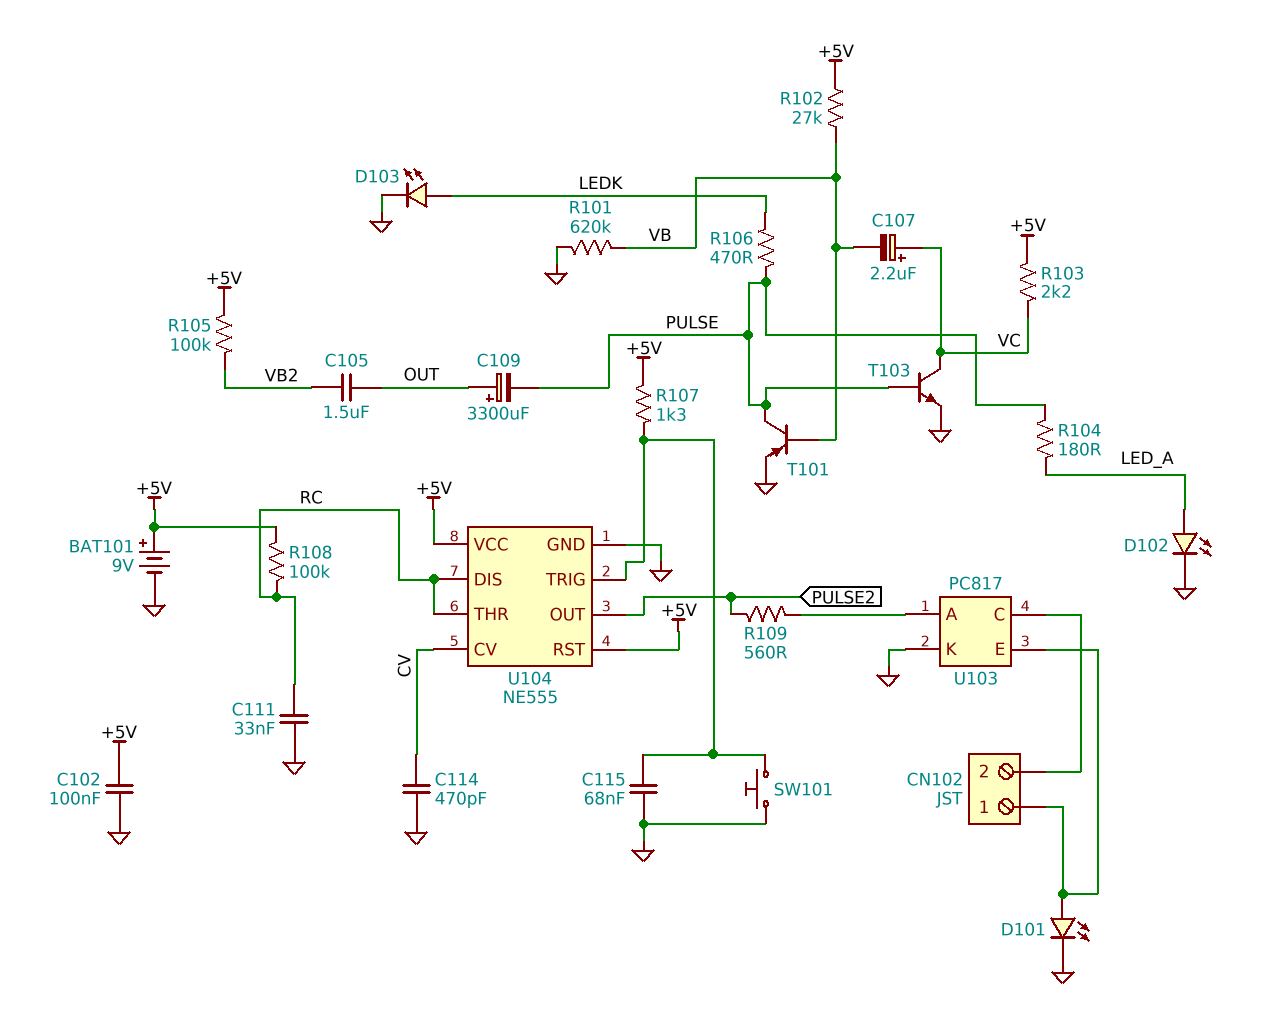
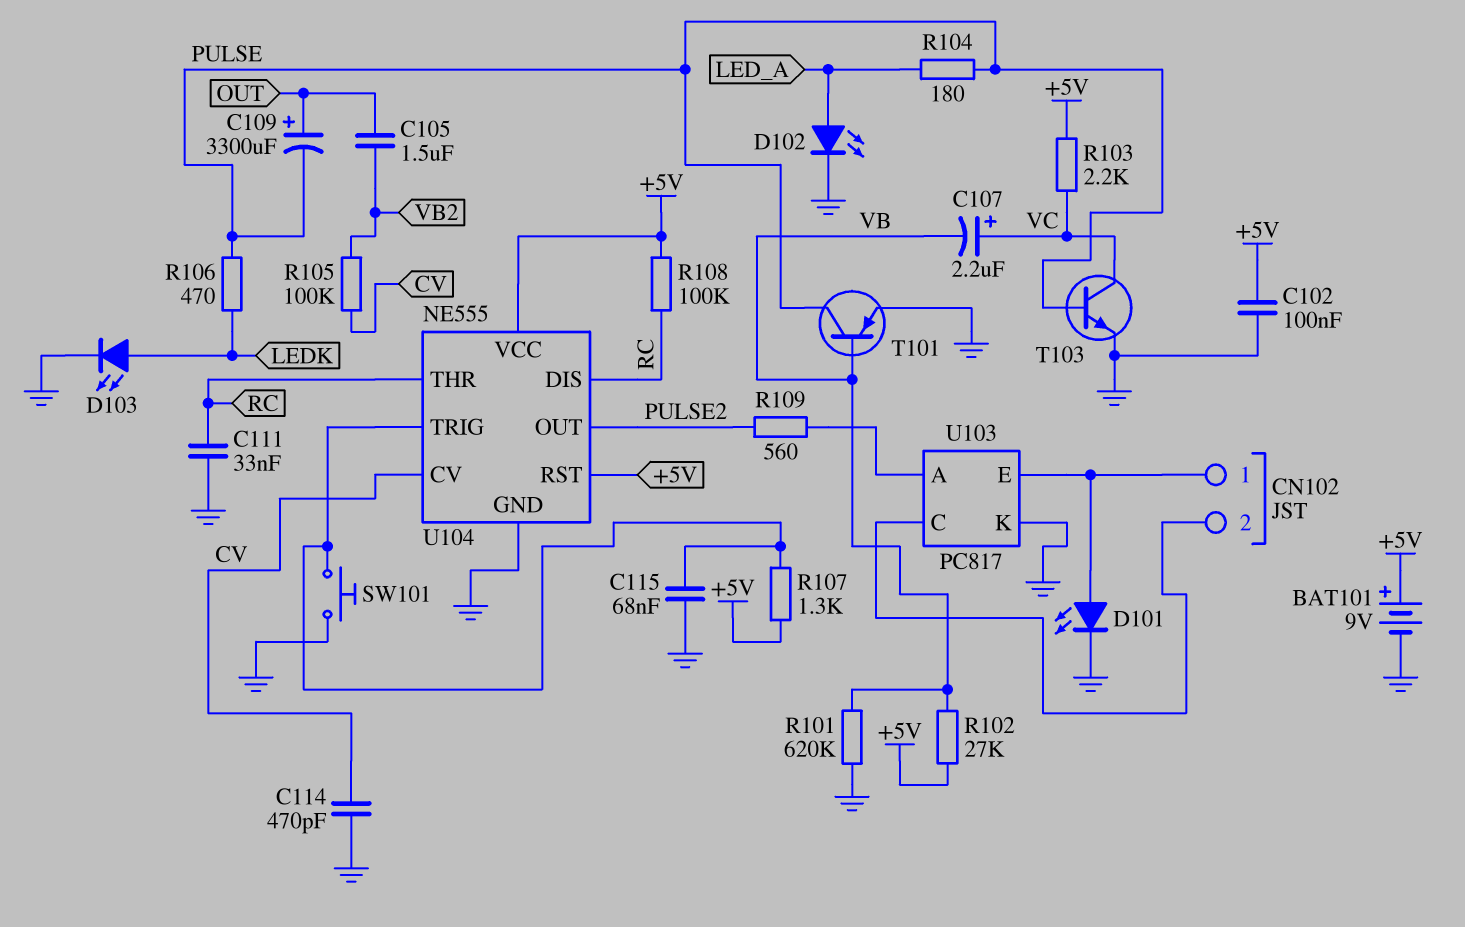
R105: 100k (+5V, VB2) -> 100k (CV, VB2)

